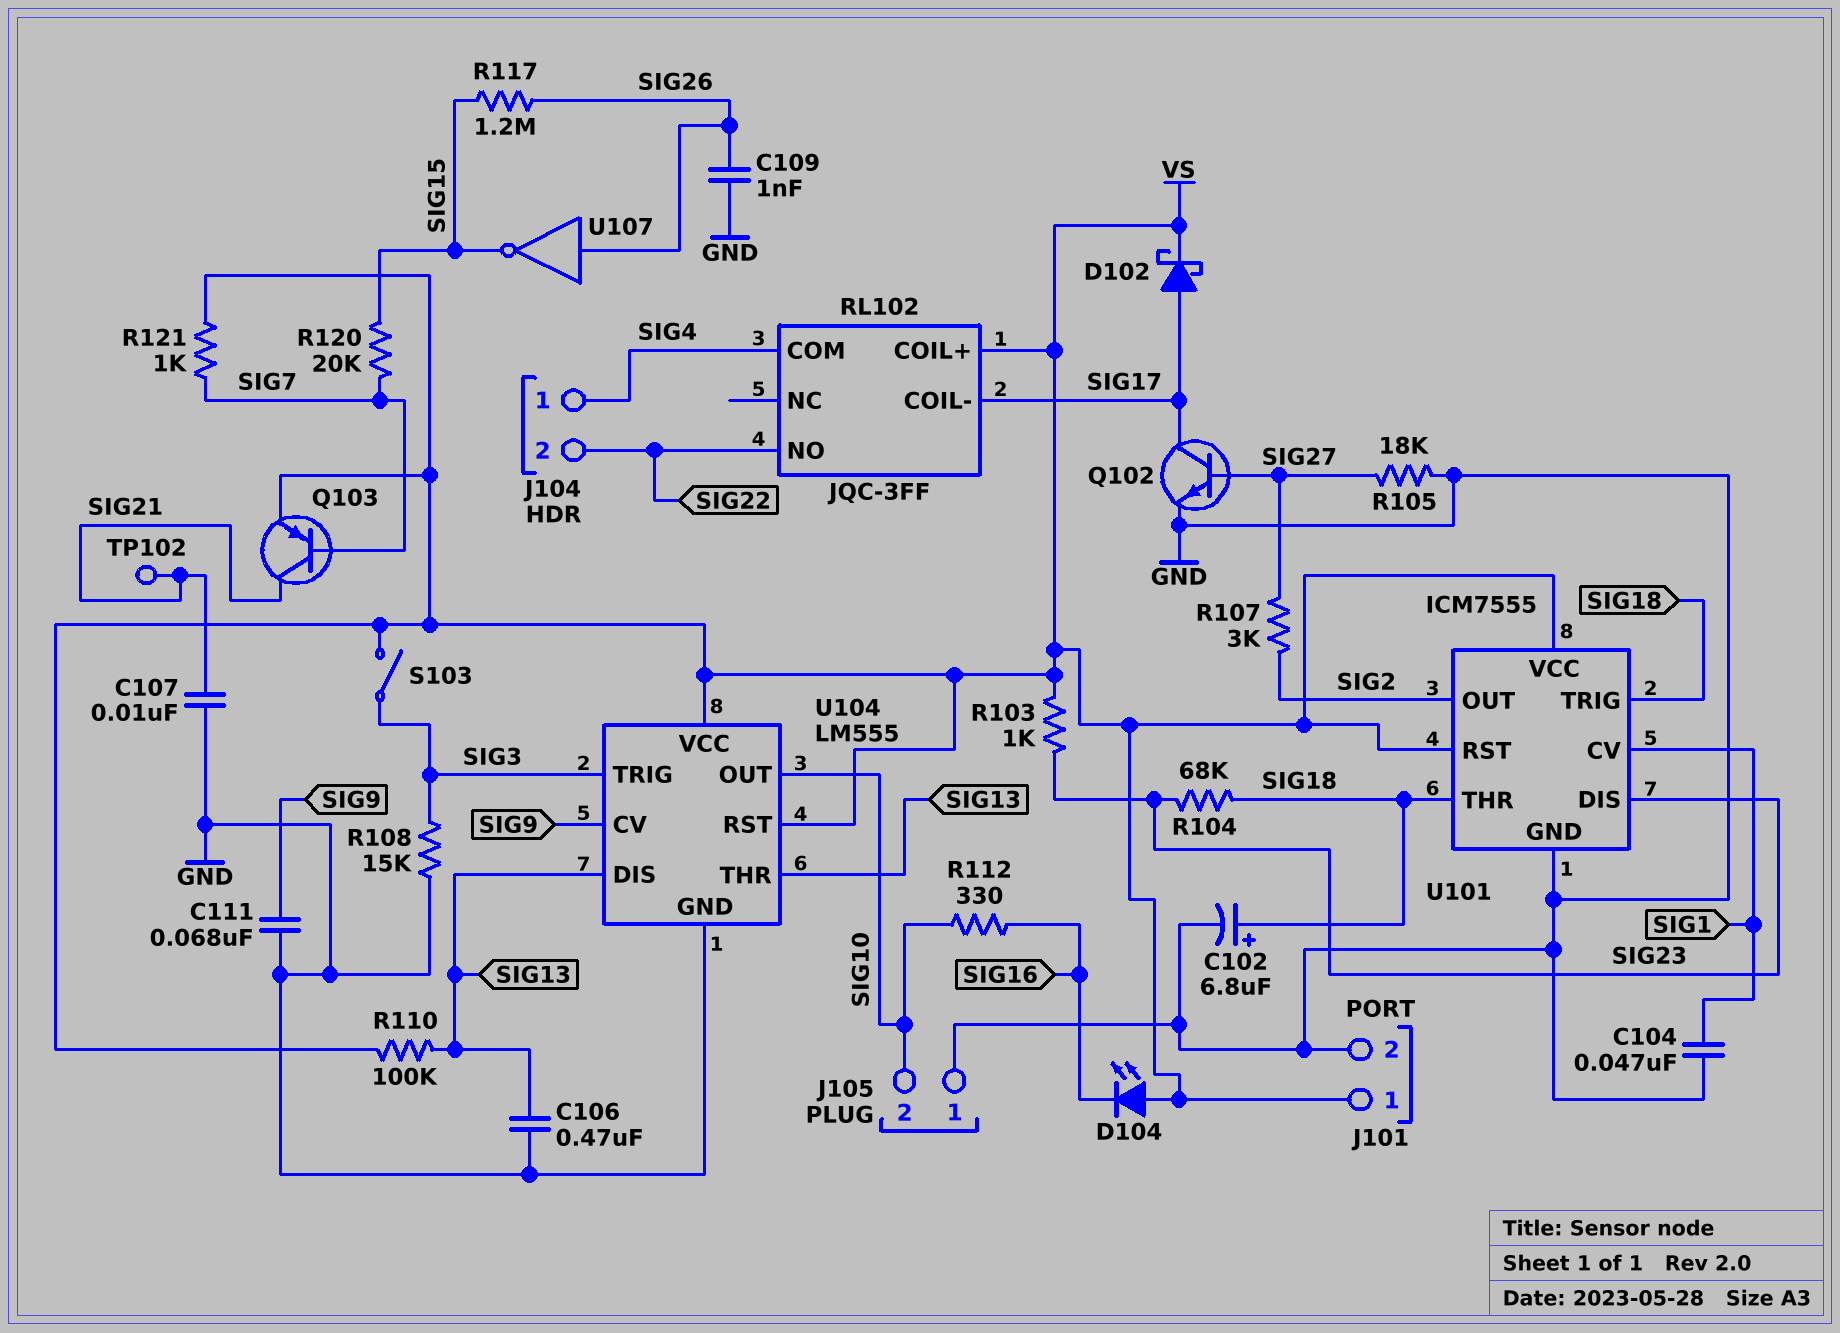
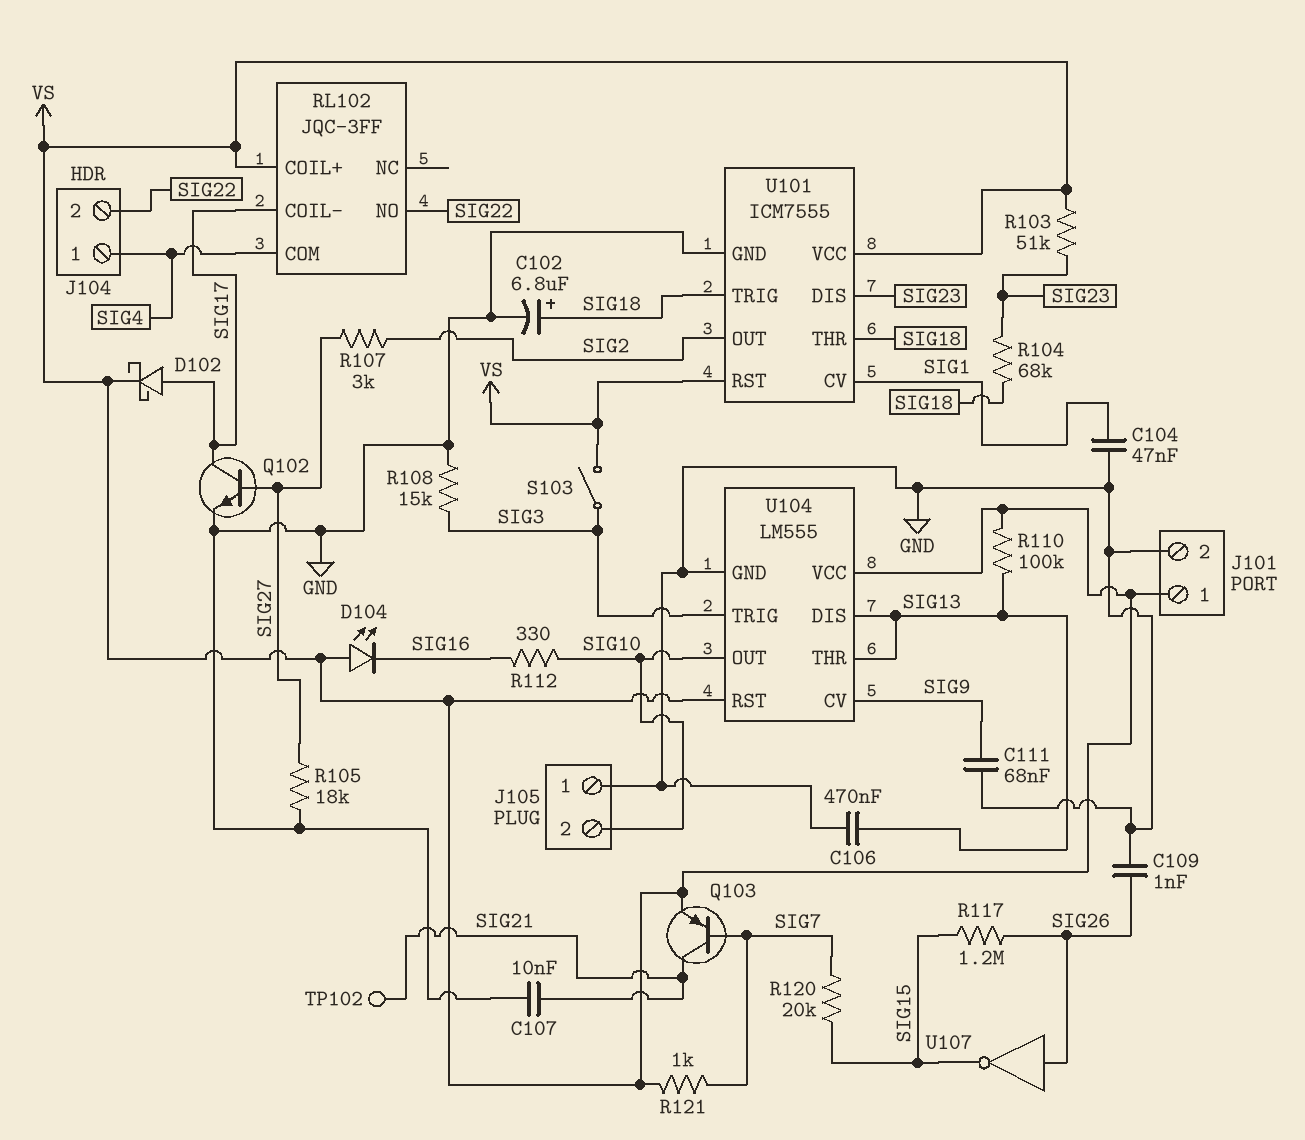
R103: 1k (SIG23, VS) -> 51k (SIG23, VS)

